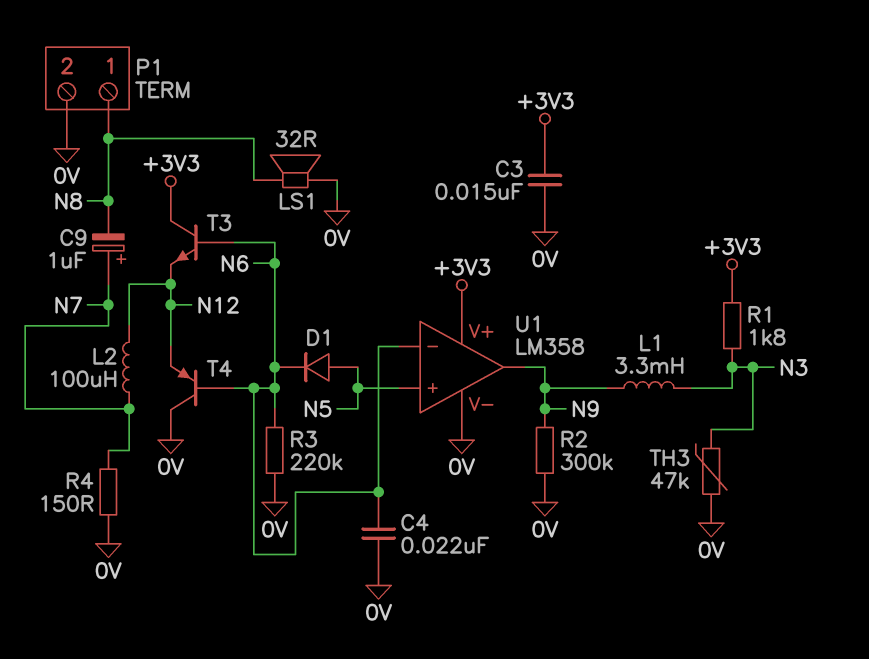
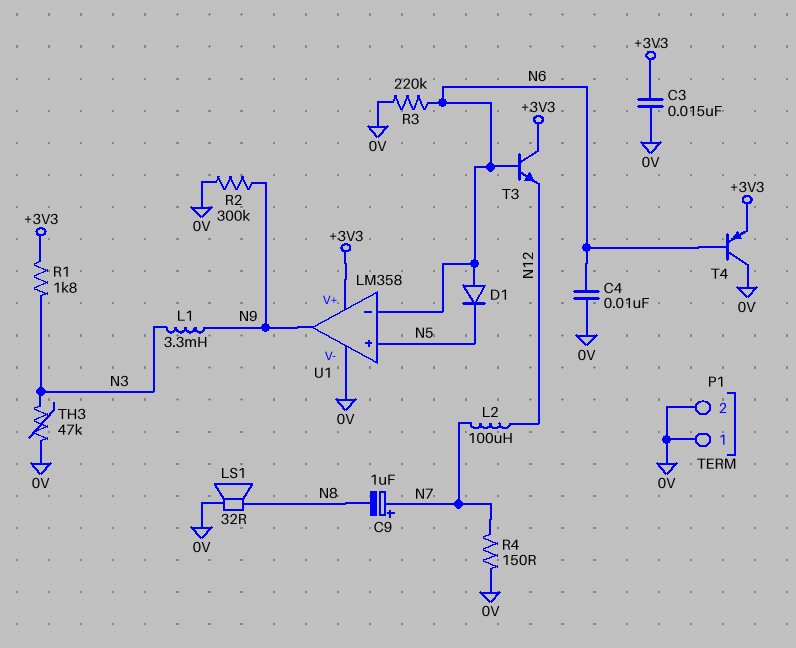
C4: 22nF (0V, N6) -> 10nF (0V, N6)
D1: diode (A N5, K N6) -> diode (A N6, K N5)
P1 pin 1: N8 -> 0V
T4: PNP (B N6, C 0V, E N12) -> PNP (B N6, C 0V, E +3V3)

